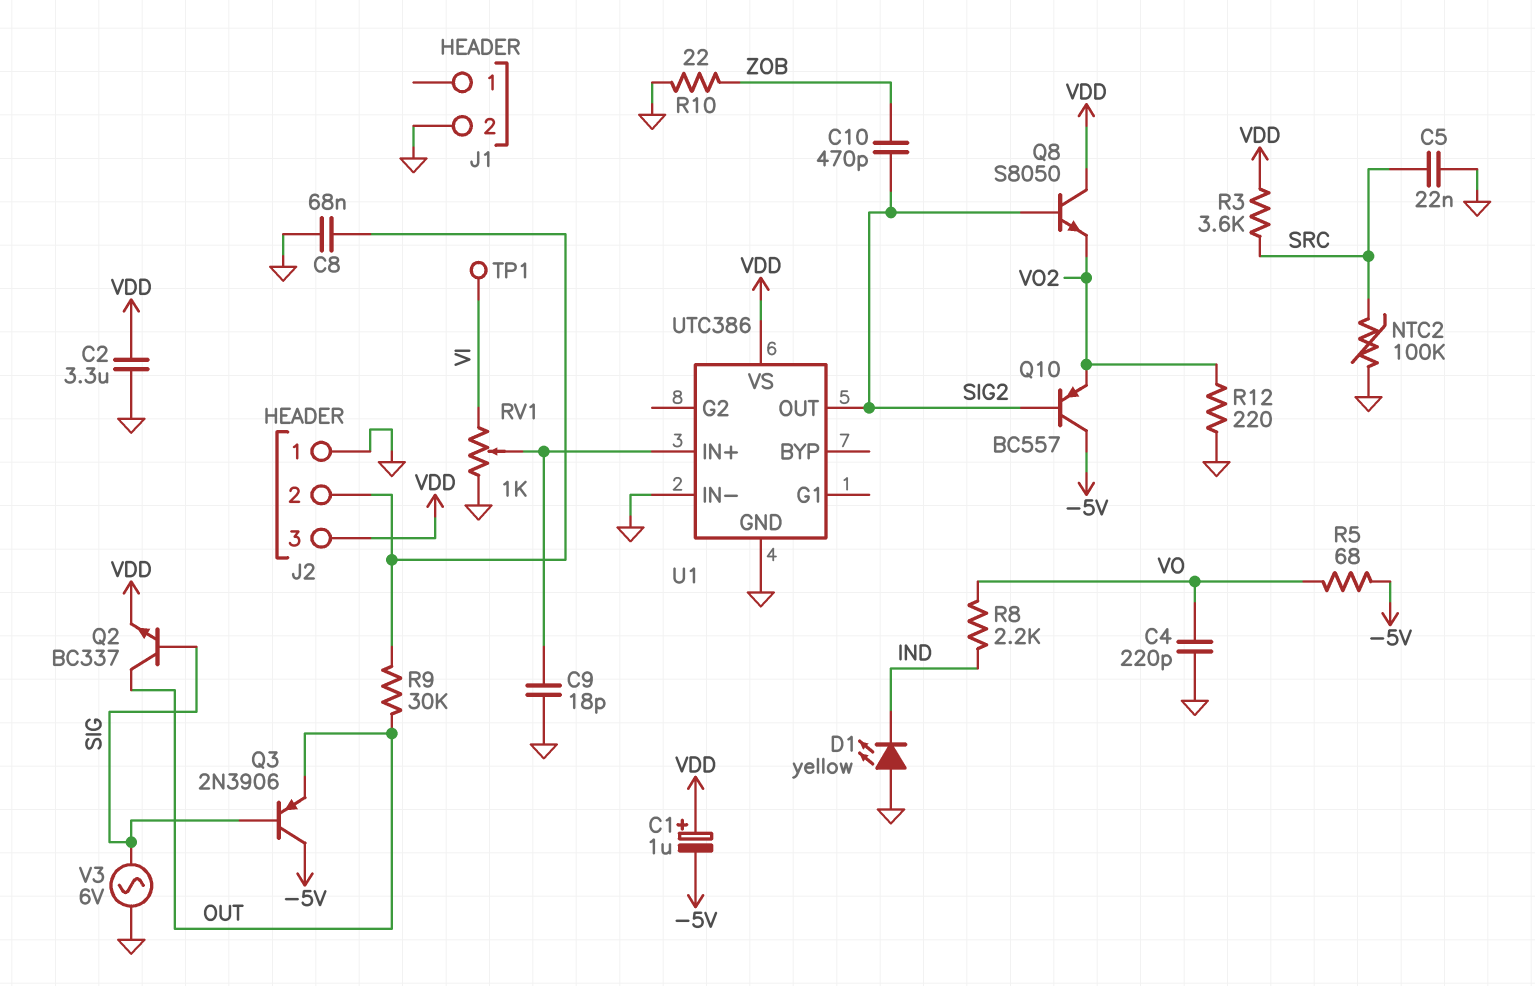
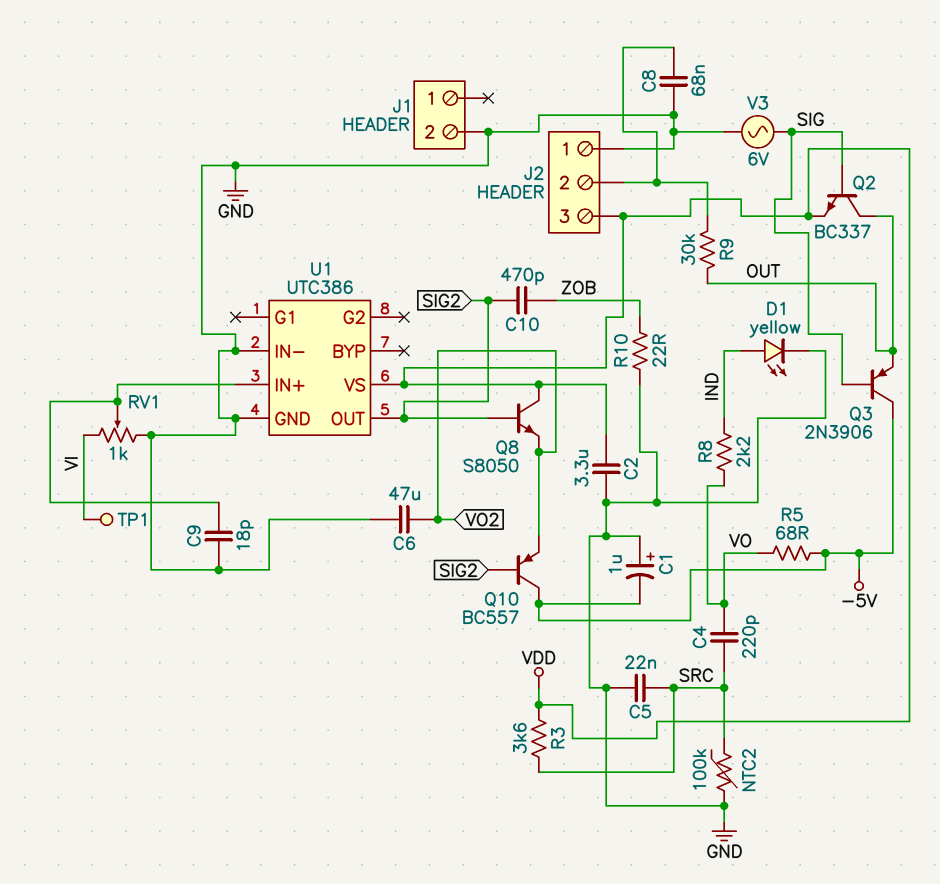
C1: 1uF (plus VDD, minus -5V) -> 1uF (plus GND, minus -5V)
C4: 220pF (GND, VO) -> 220pF (SRC, VO)
C6: none -> 47uF (GND, VO2)
D1: LED yellow (A GND, K IND) -> LED yellow (A IND, K GND)
R12: 220 (GND, VO2) -> none

